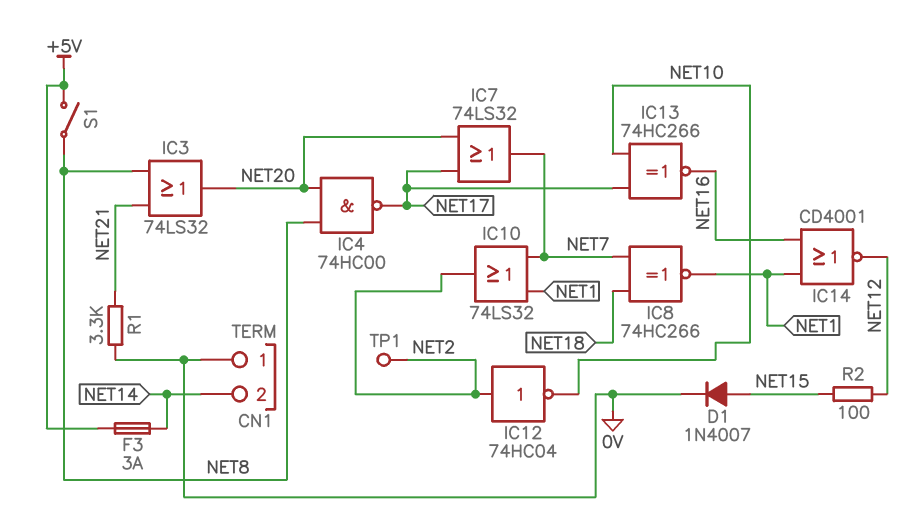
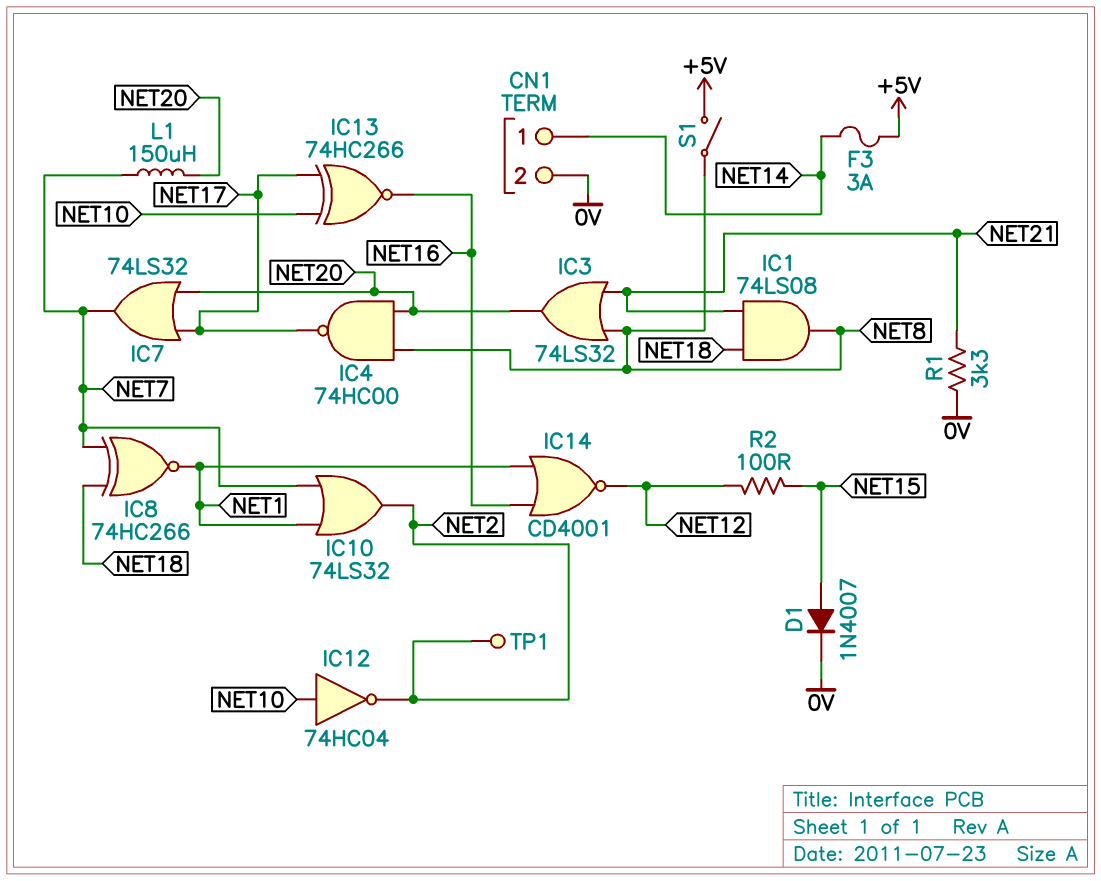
CN1 pin 1: 0V -> NET14
CN1 pin 2: NET14 -> 0V
IC1: none -> AND 74LS08 (in NET18, in NET21, out NET8)
IC12: NOT 74HC04 (in NET2, out NET10) -> NOT 74HC04 (in NET10, out NET2)
L1: none -> 150uH (NET7, NET20)

